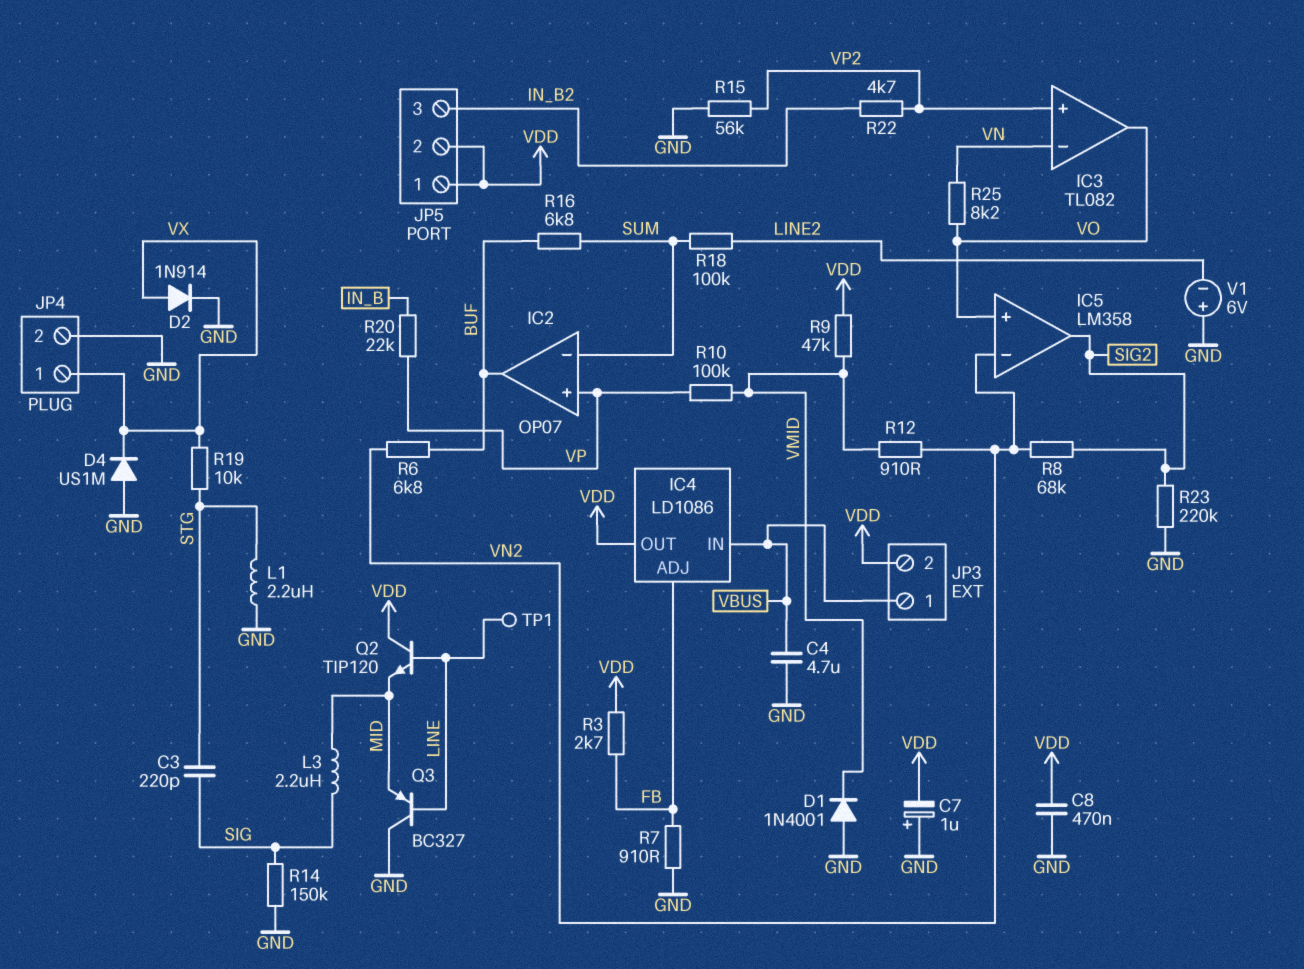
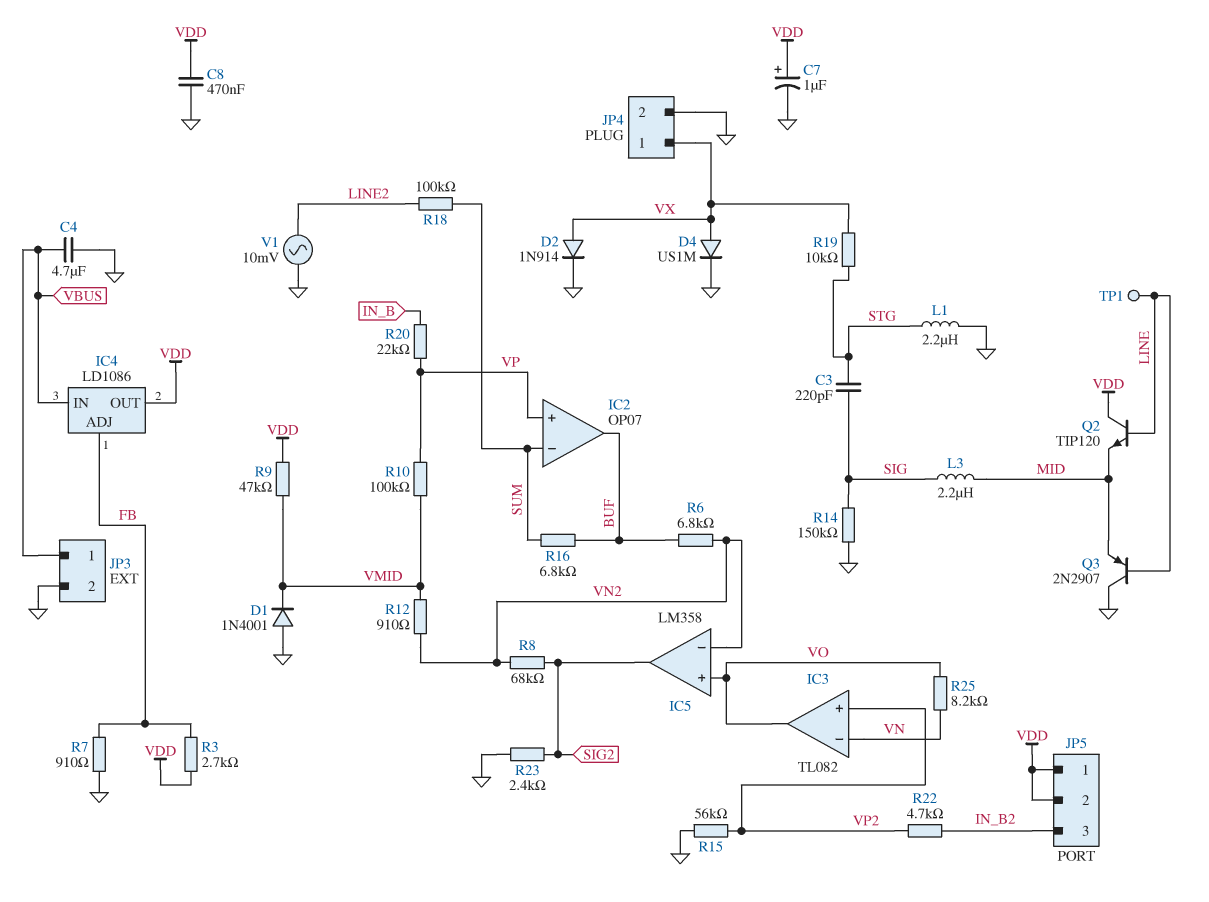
C7: 1uF (plus GND, minus VDD) -> 1uF (plus VDD, minus GND)
D4: diode US1M (A GND, K VX) -> diode US1M (A VX, K GND)
JP3 pin 2: VDD -> GND
Q3: PNP BC327 (B LINE, C GND, E MID) -> PNP 2N2907 (B LINE, C GND, E MID)
R23: 220k (GND, SIG2) -> 2.4k (GND, SIG2)
V1: 6V (plus GND, minus LINE2) -> AC 10mV (GND, LINE2)

